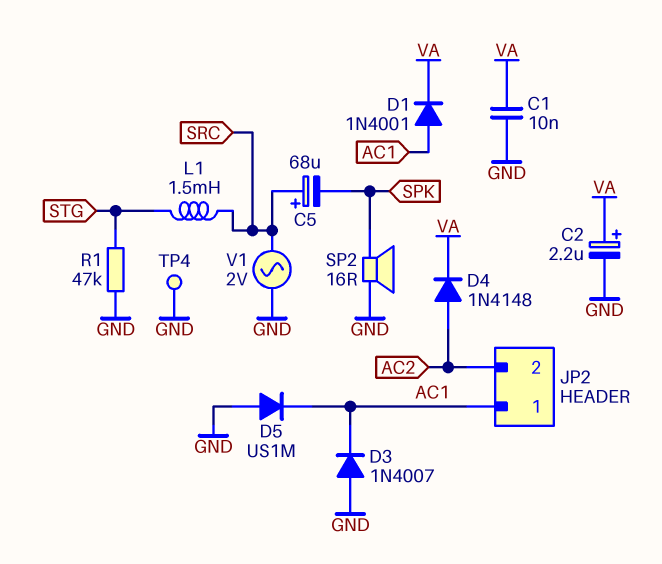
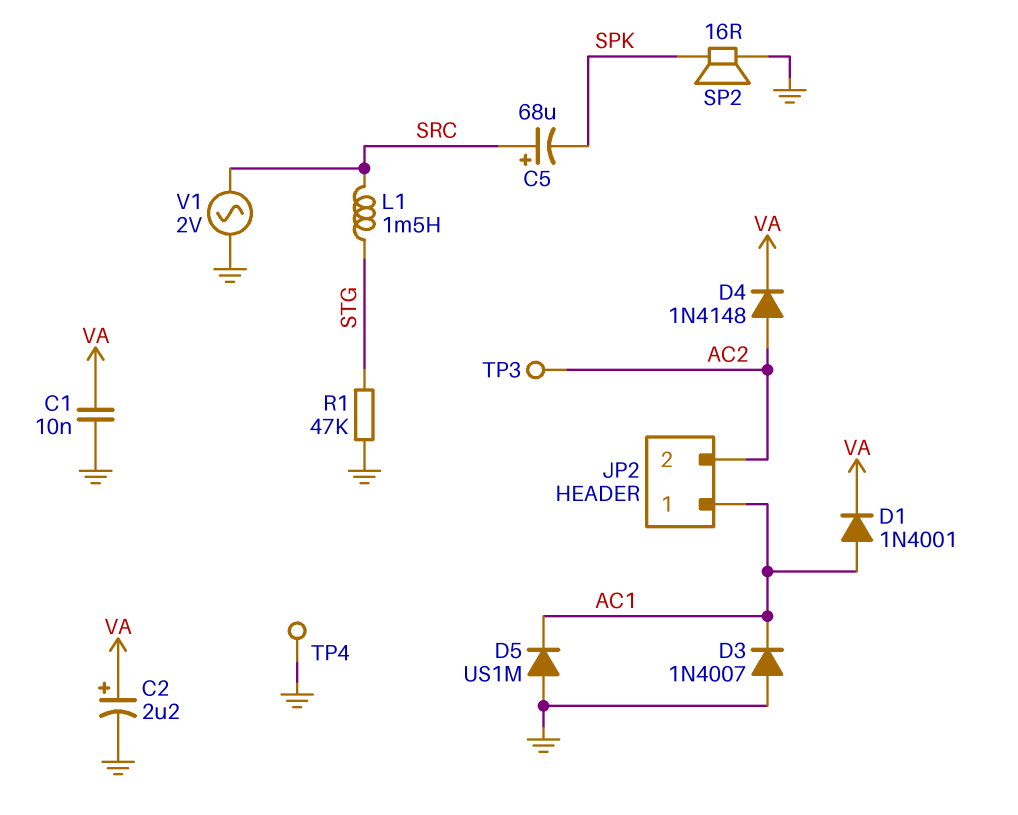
TP3: none -> test point (AC2)

